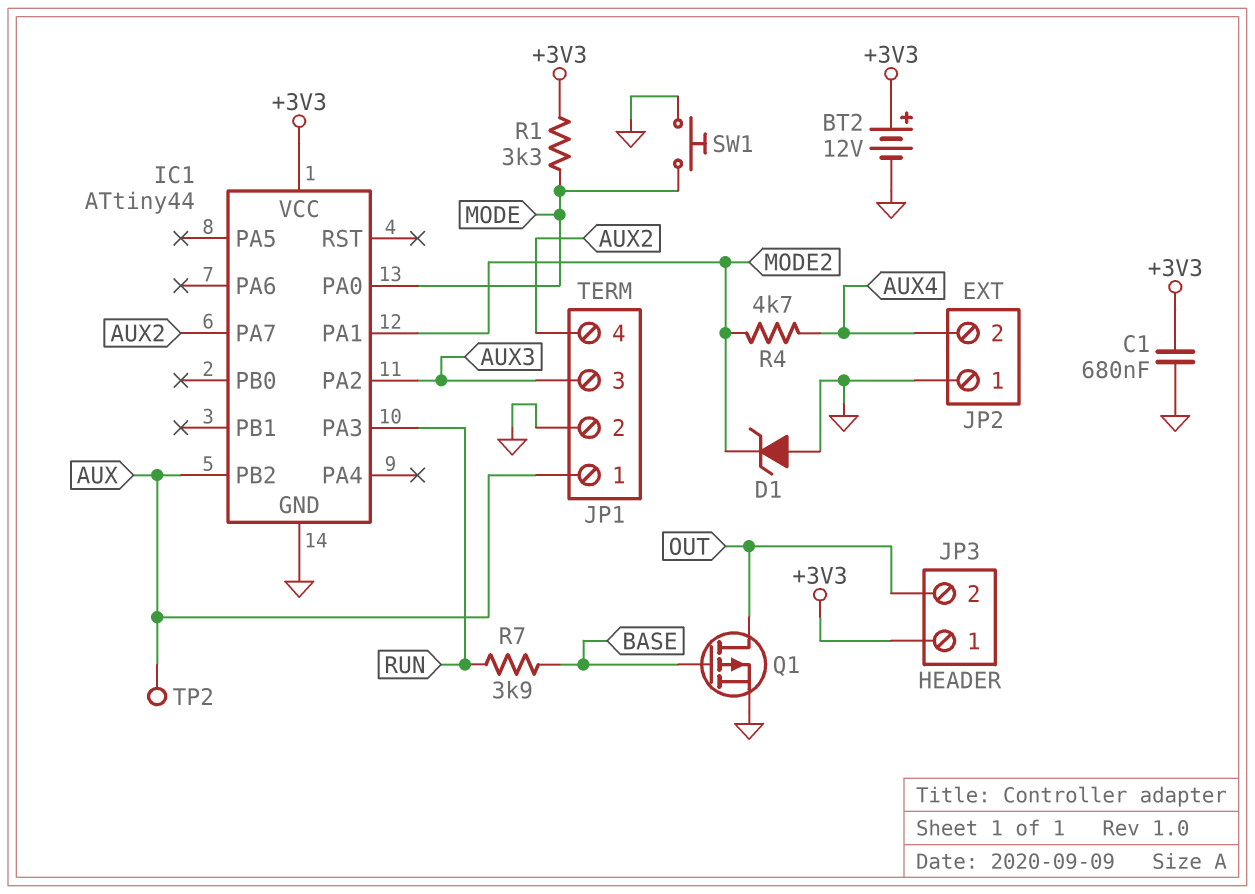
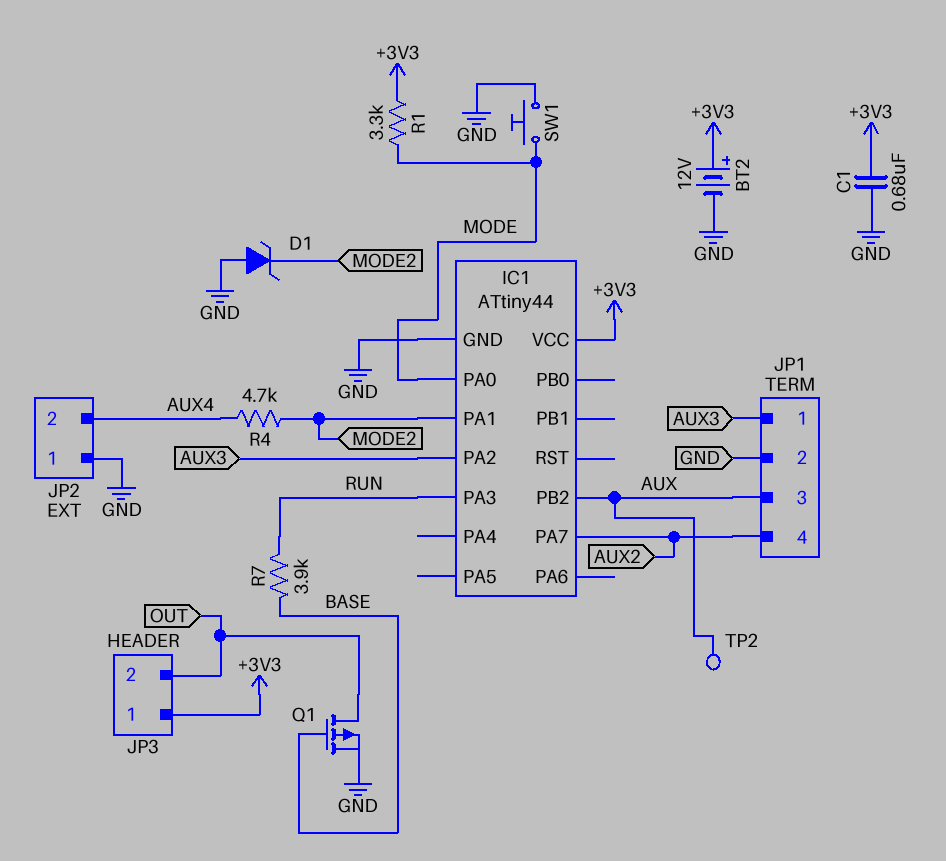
JP1 pin 1: AUX -> AUX3
JP1 pin 3: AUX3 -> AUX

